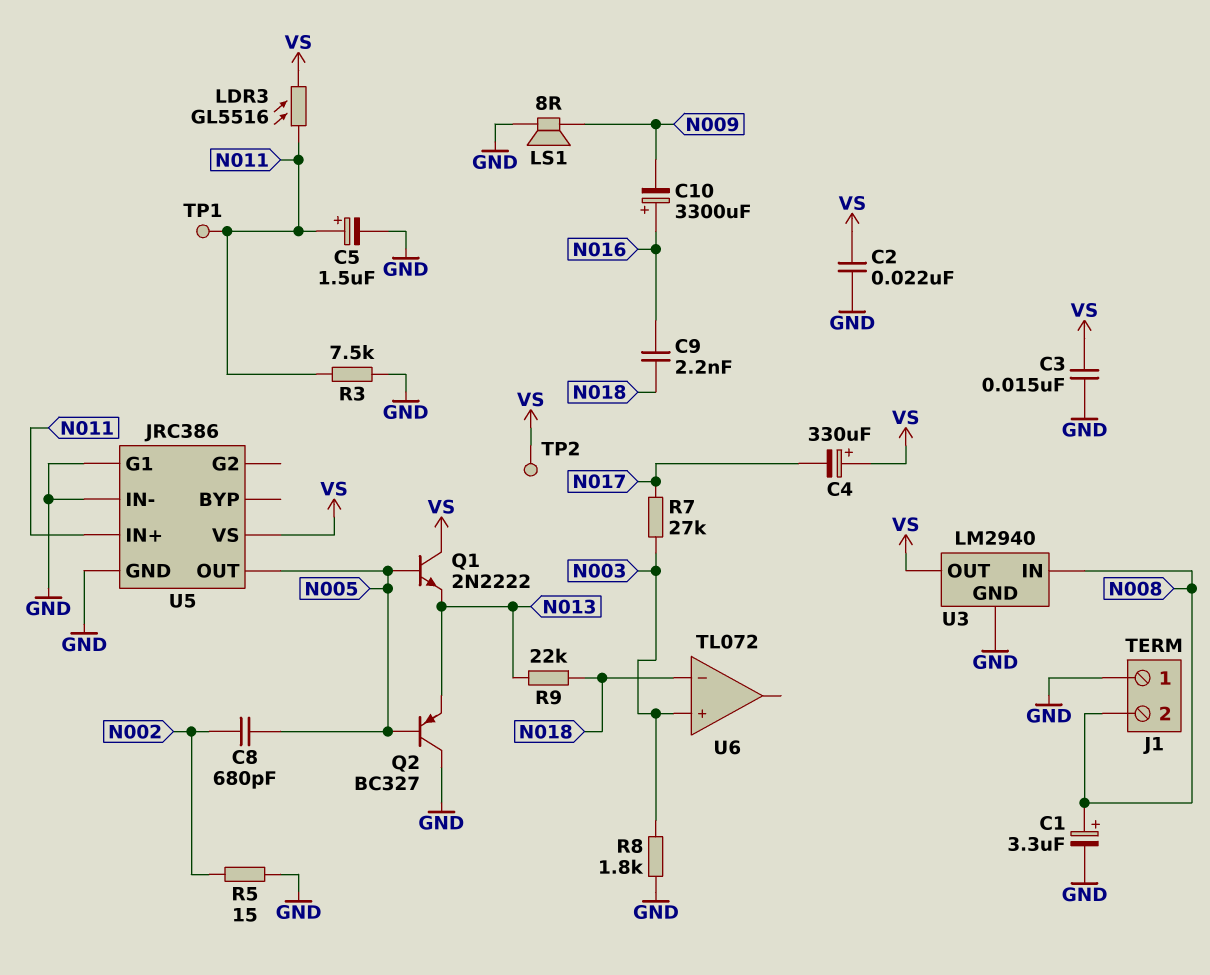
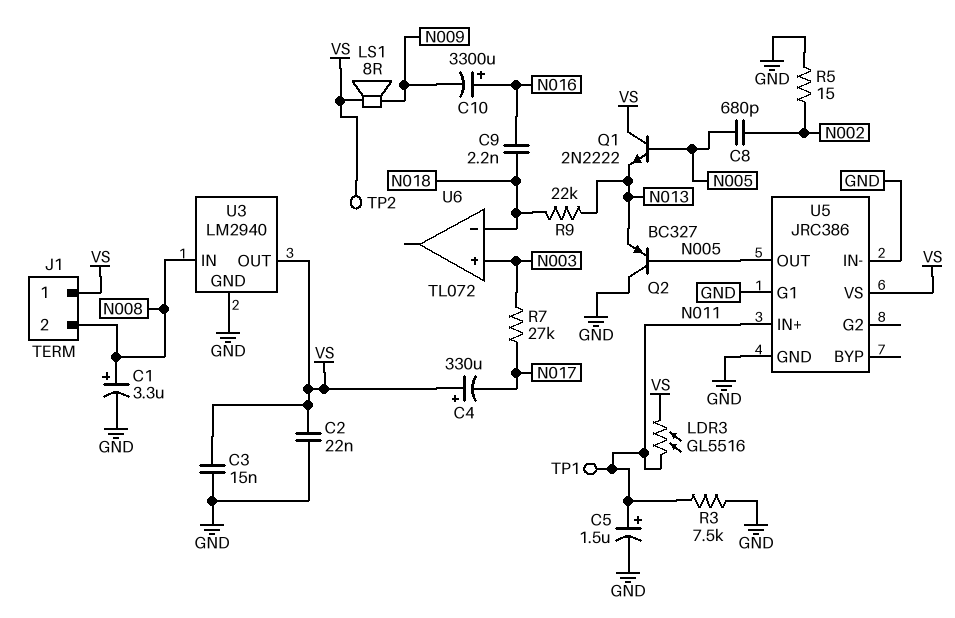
J1 pin 1: GND -> VS
LS1: speaker 8R (GND, N009) -> speaker 8R (N009, VS)
R8: 1.8k (GND, N003) -> none

